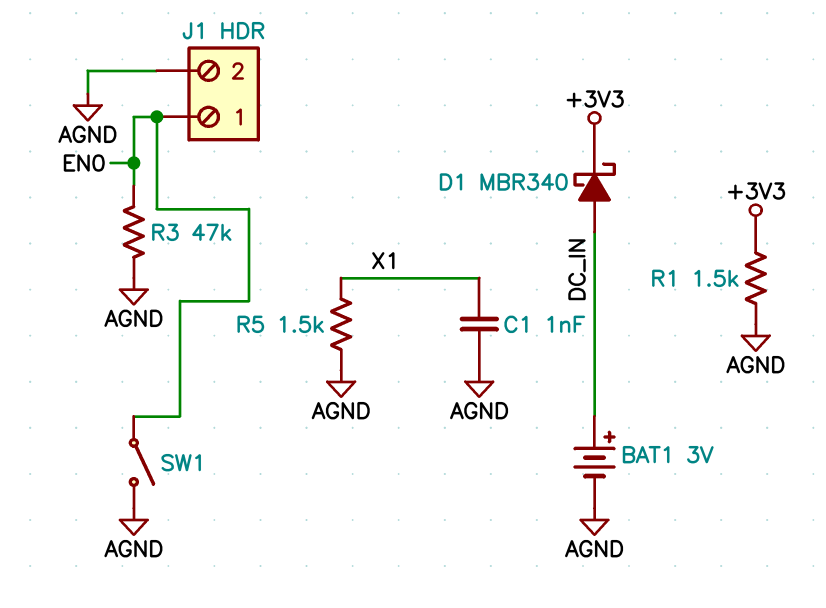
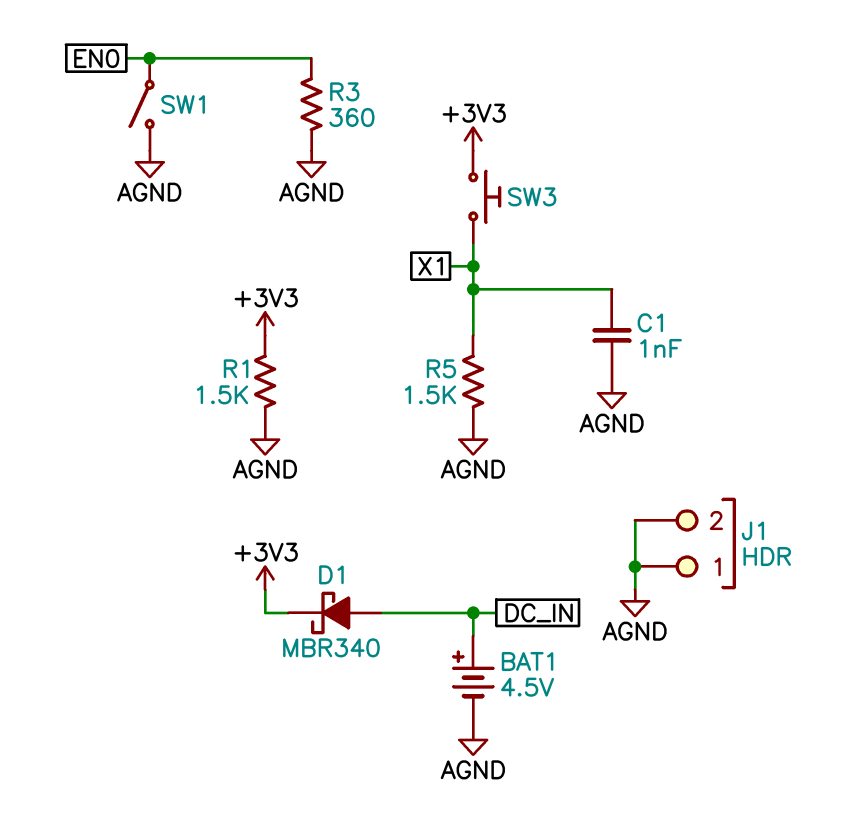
BAT1: 3V (plus DC_IN, minus AGND) -> 4.5V (plus DC_IN, minus AGND)
J1 pin 1: EN0 -> AGND
R3: 47k (AGND, EN0) -> 360 (AGND, EN0)
SW3: none -> button (+3V3, X1)

